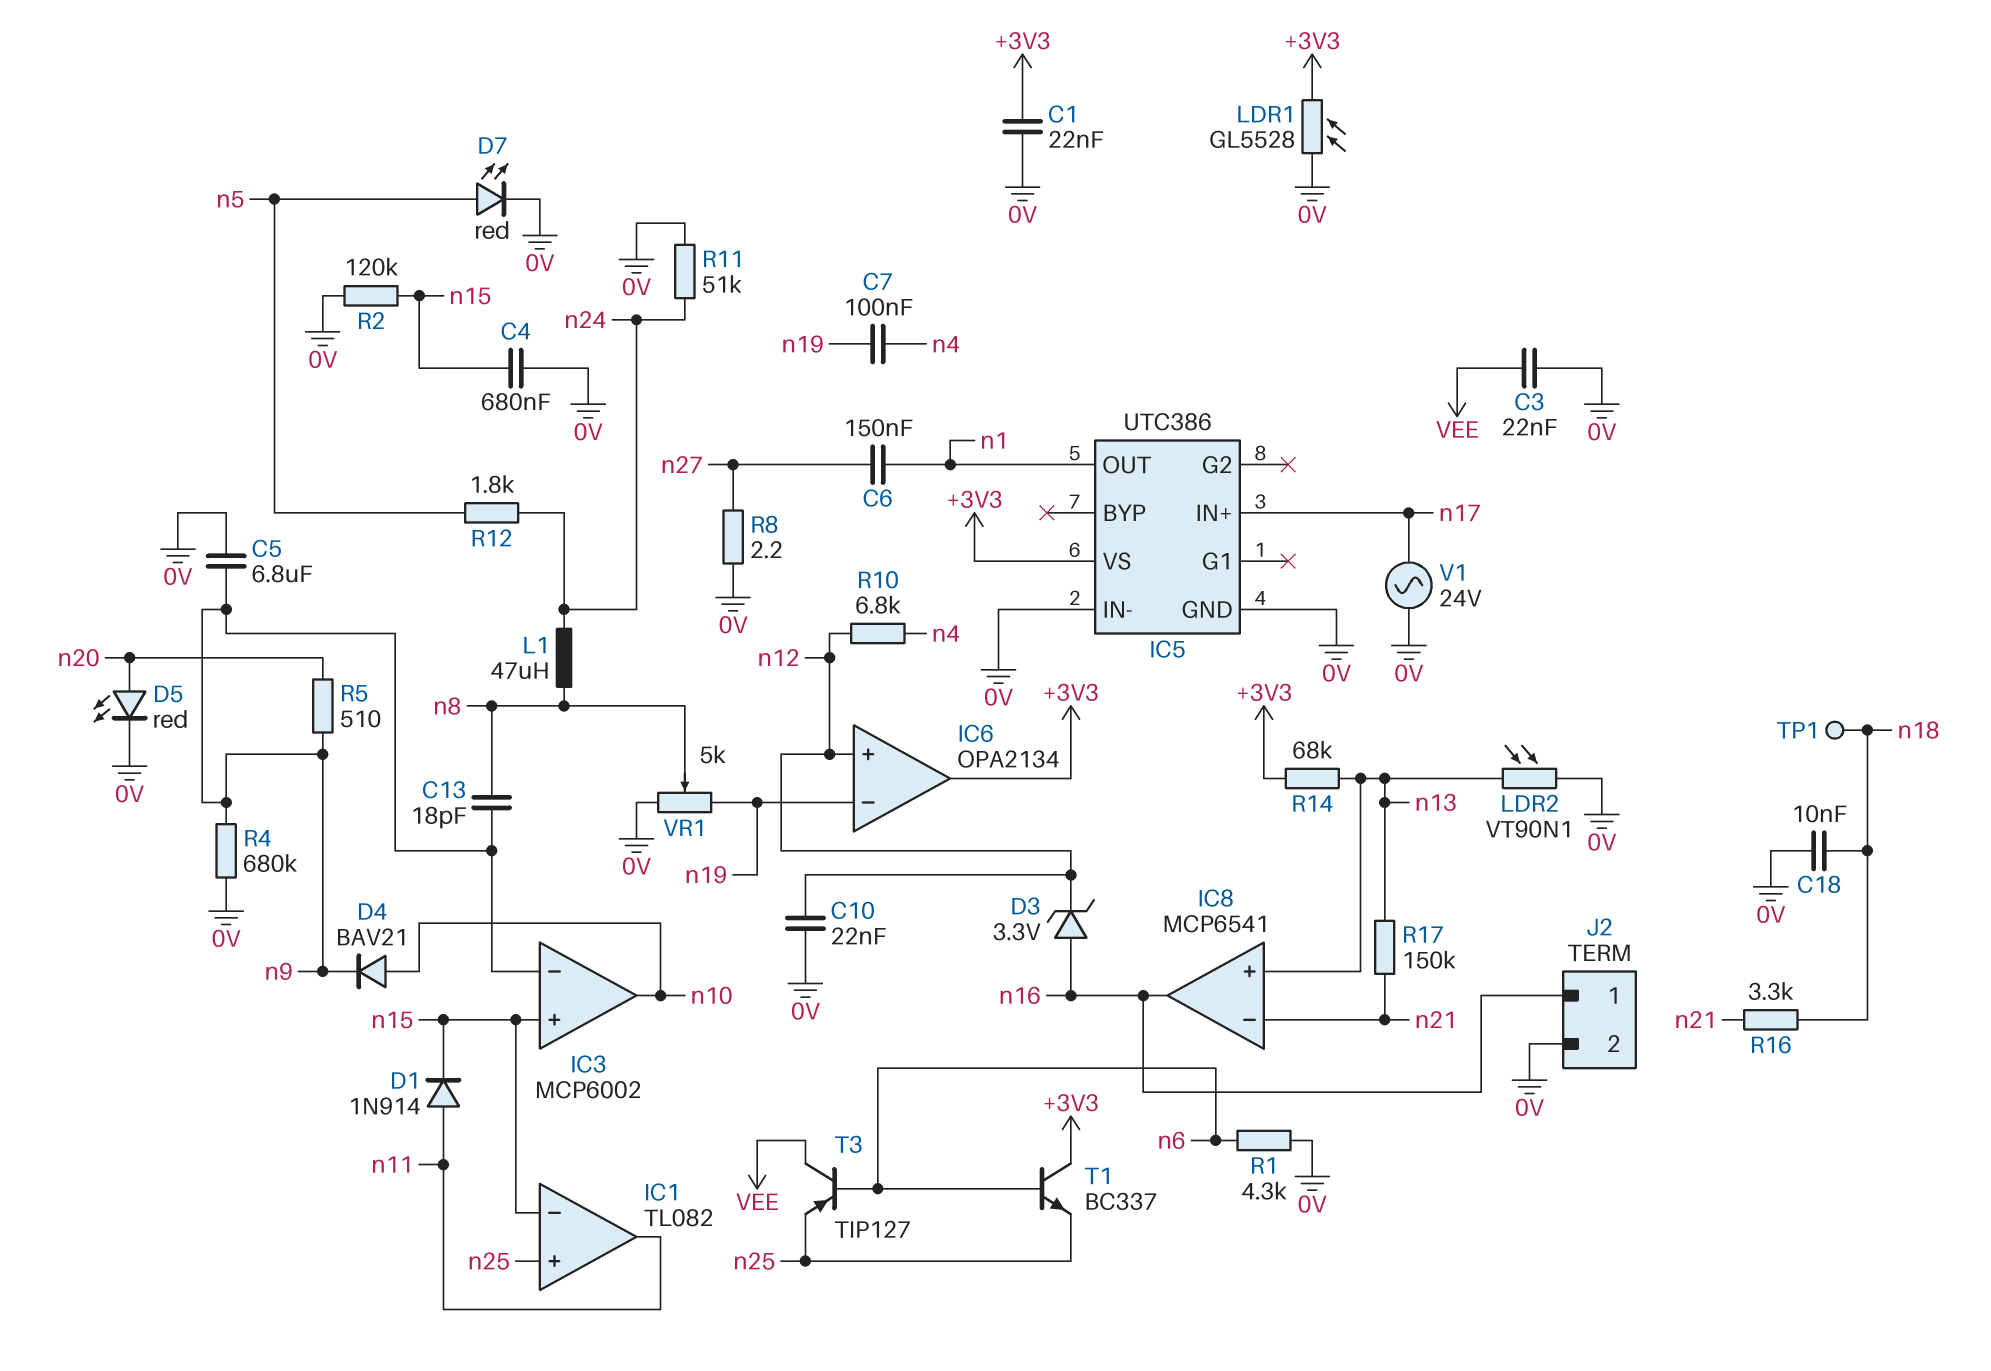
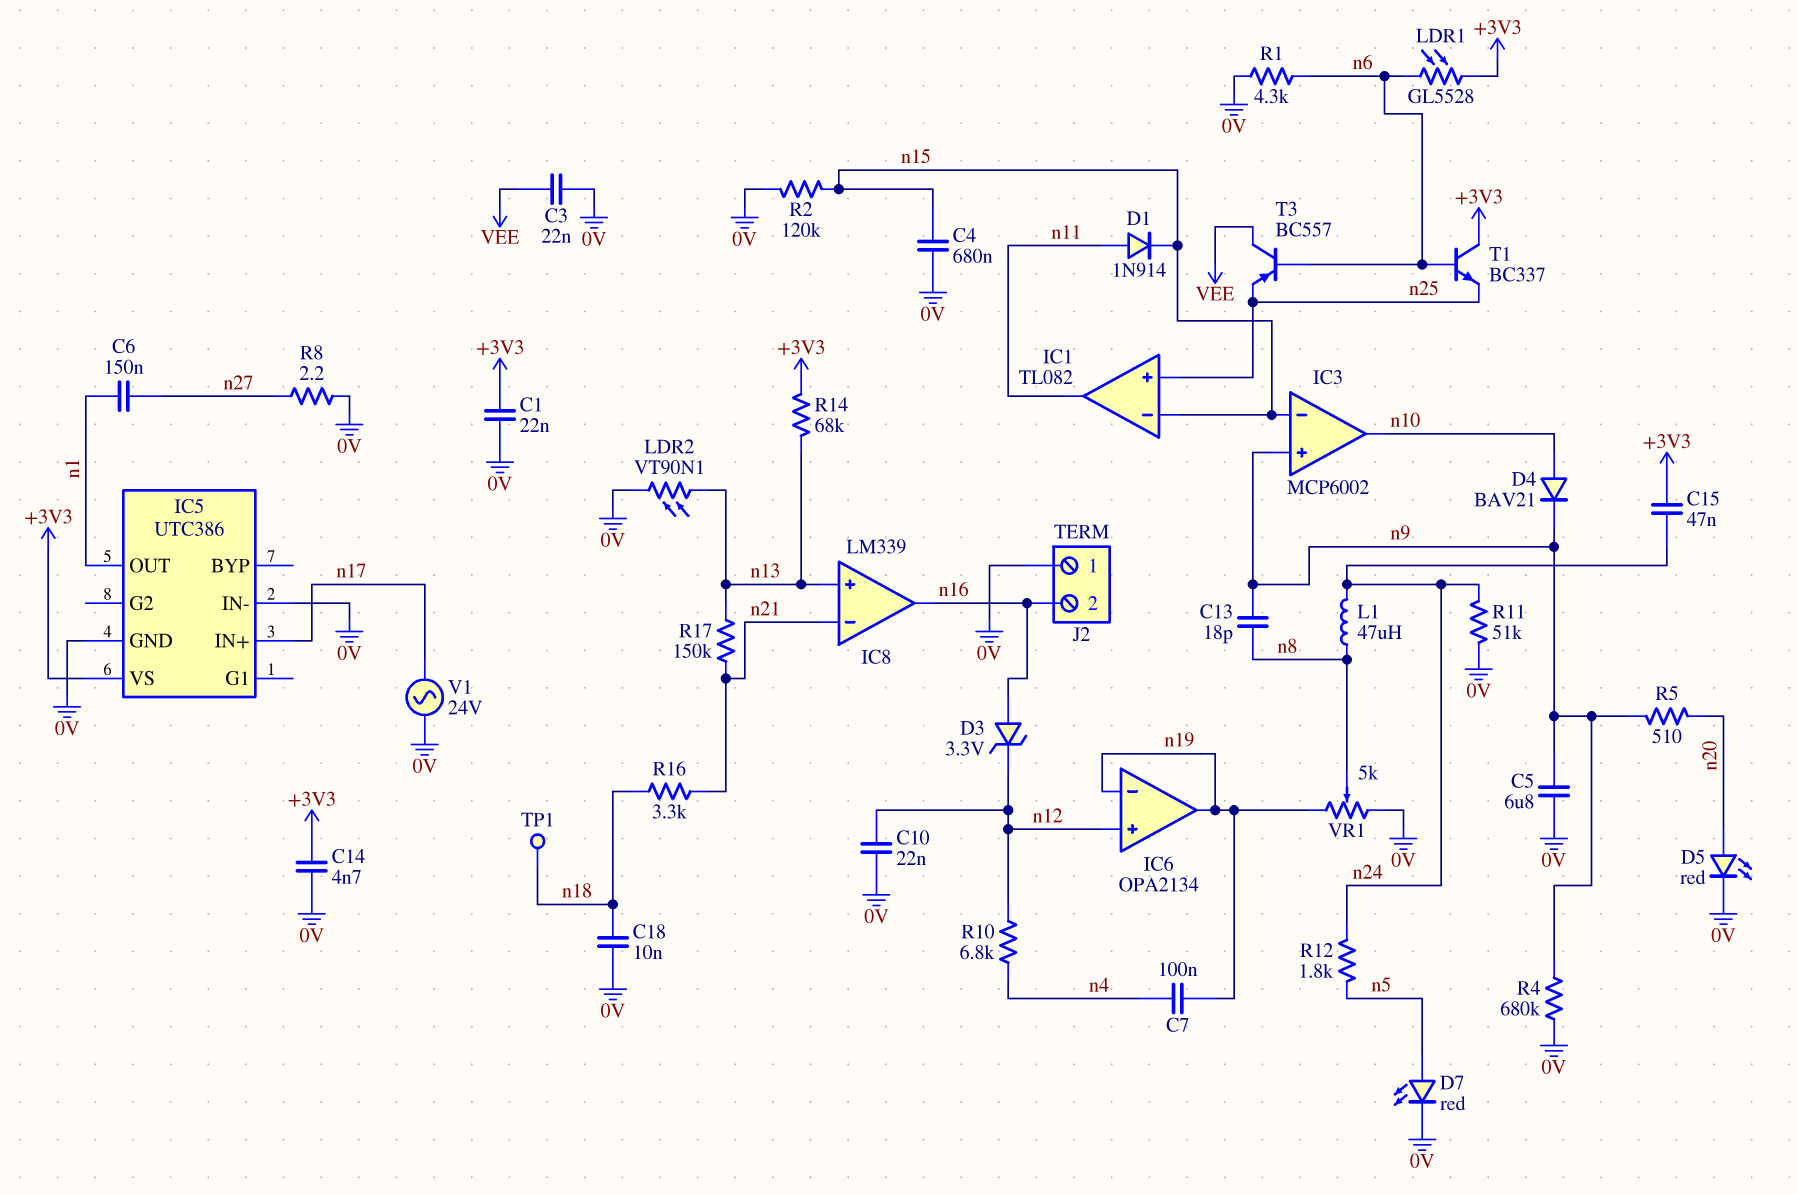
C14: none -> 4.7nF (+3V3, 0V)
C15: none -> 47nF (+3V3, n24)
IC3 pin in+: n15 -> n9
IC3 pin in-: n9 -> n15
IC6 pin out: +3V3 -> n19
IC8: MCP6541 -> LM339
J2 pin 1: n16 -> 0V
J2 pin 2: 0V -> n16
LDR1: GL5528 (+3V3, 0V) -> GL5528 (+3V3, n6)
T3: PNP TIP127 (B n6, C VEE, E n25) -> PNP BC557 (B n6, C VEE, E n25)

